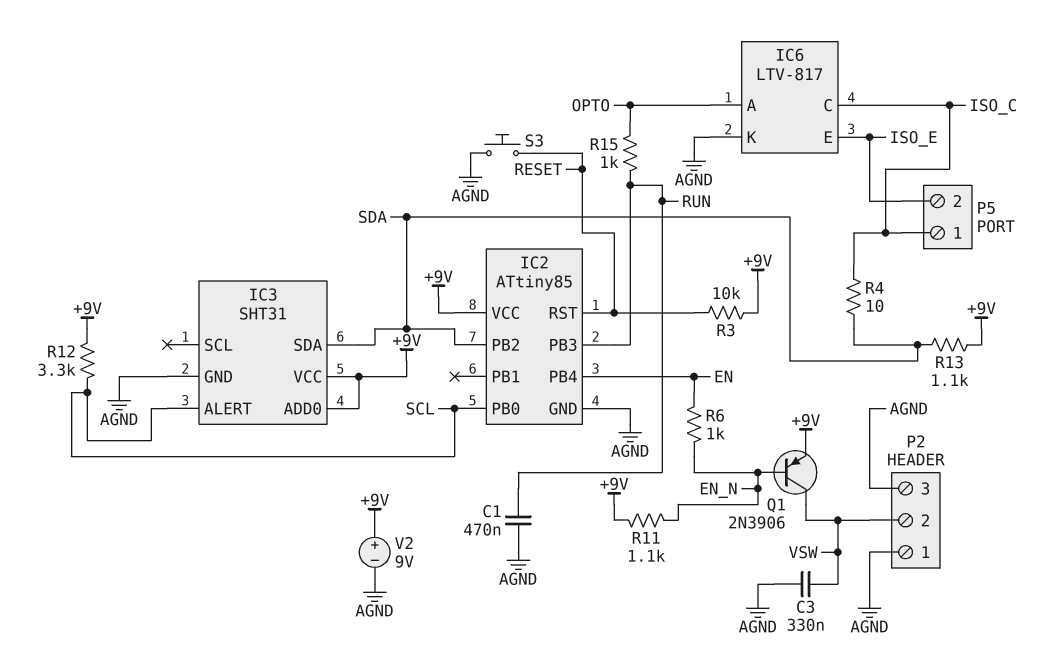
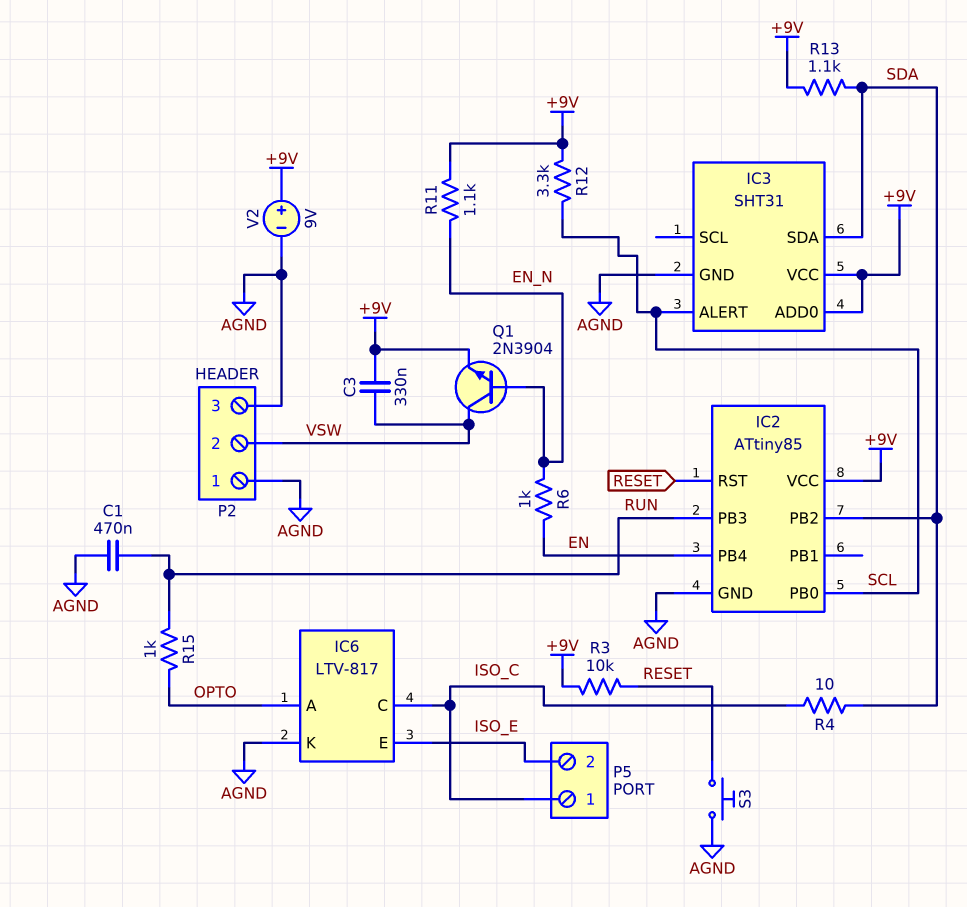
C3: 330nF (AGND, VSW) -> 330nF (+9V, VSW)
Q1: PNP 2N3906 (B EN_N, C VSW, E +9V) -> NPN 2N3904 (B EN_N, C VSW, E +9V)

